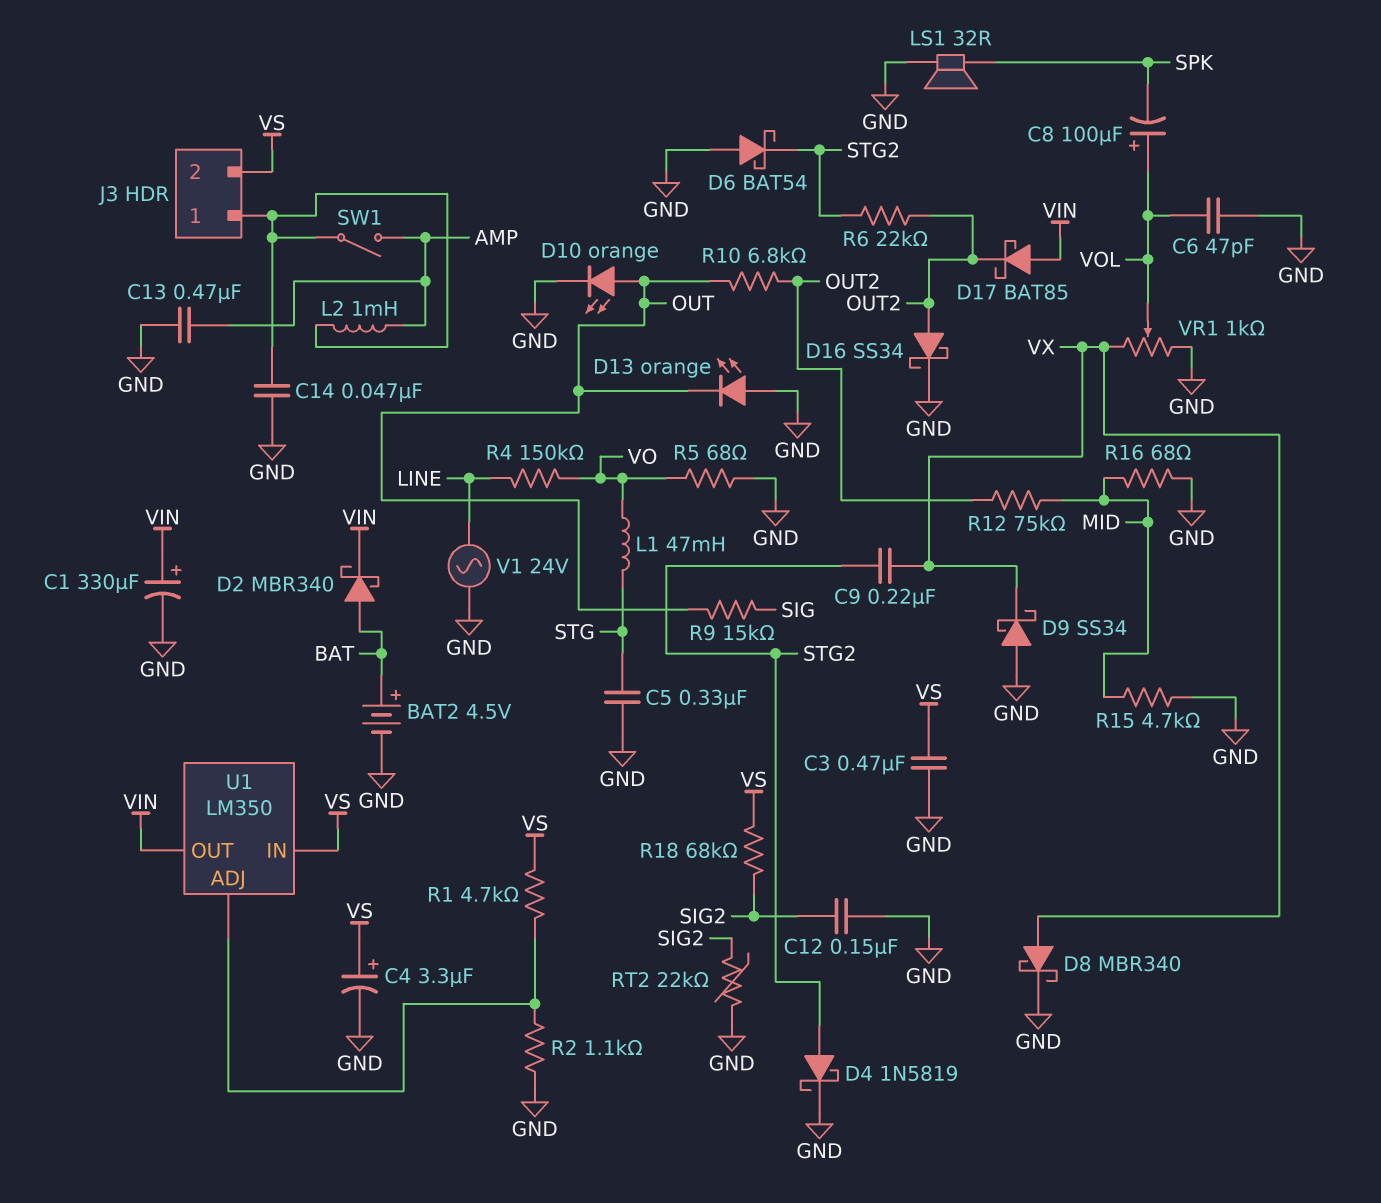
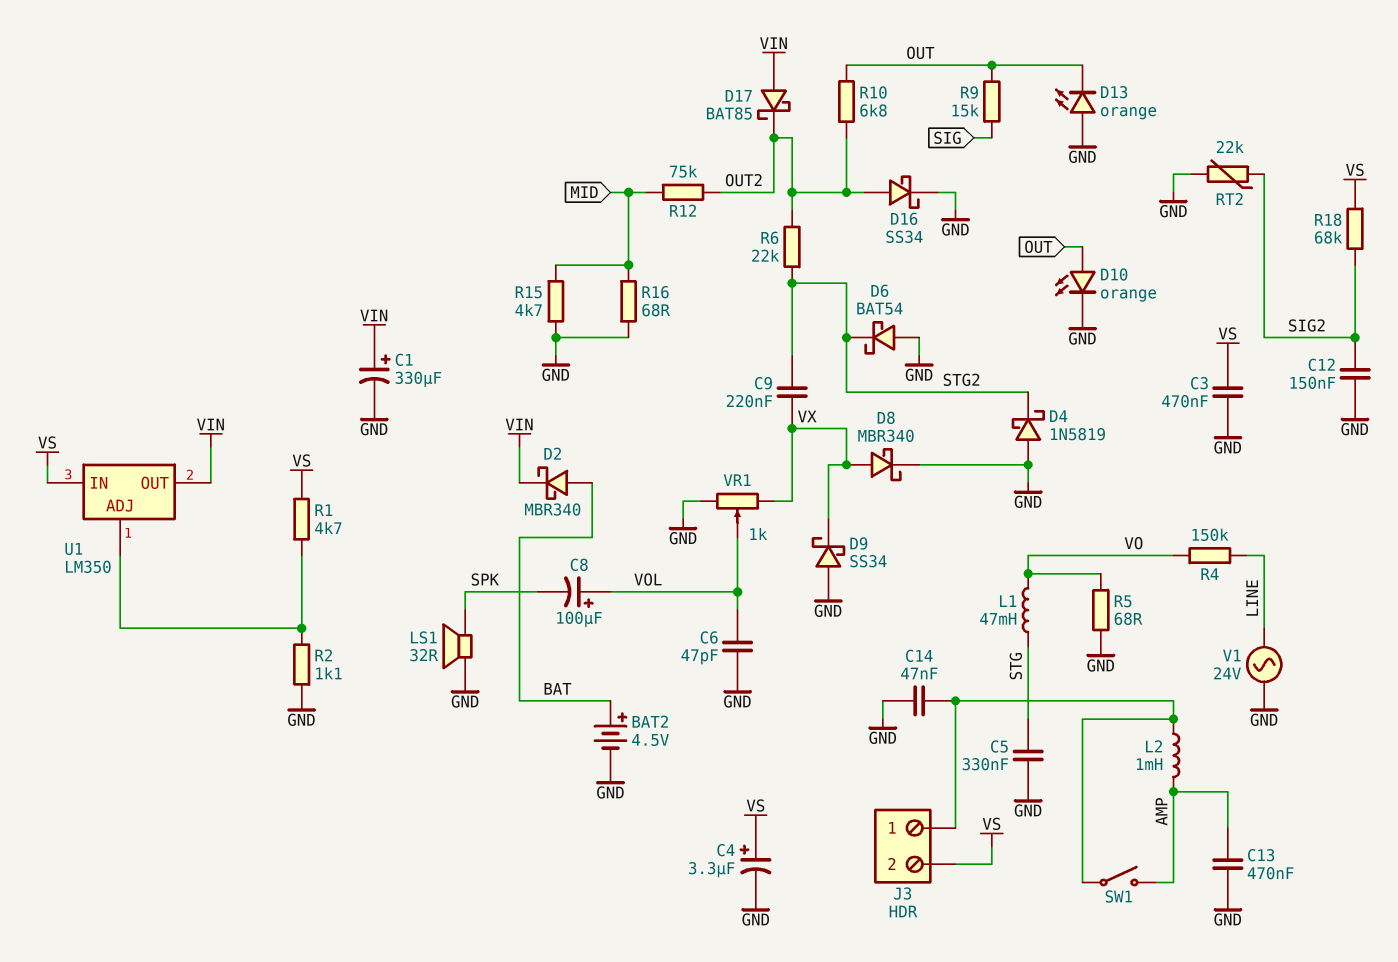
D4: schottky 1N5819 (A STG2, K GND) -> schottky 1N5819 (A GND, K STG2)

